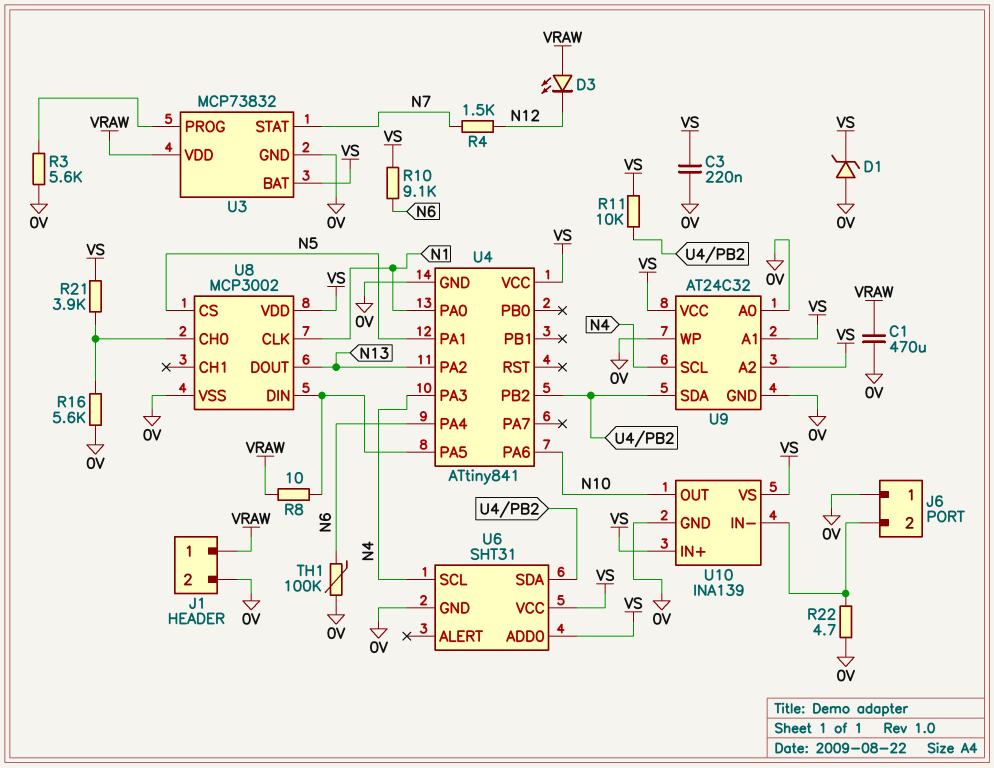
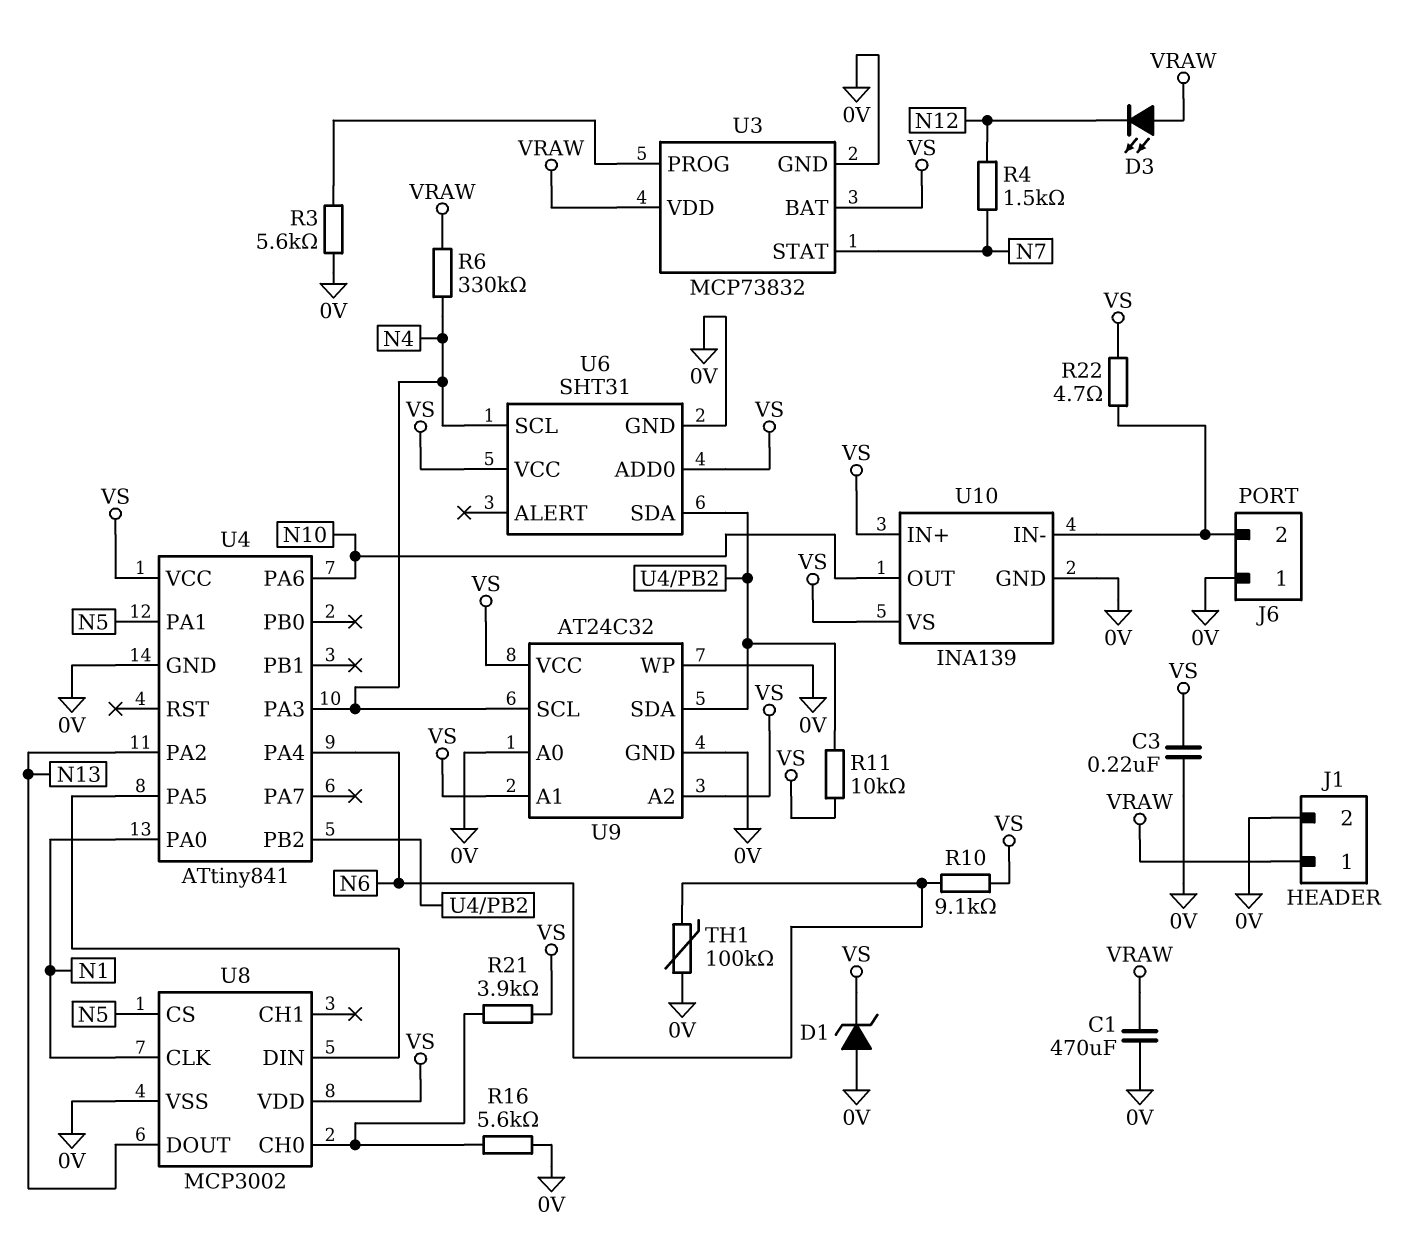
R6: none -> 330k (N4, VRAW)
R8: 10 (U4/PA5, VRAW) -> none
R22: 4.7 (0V, J6/2) -> 4.7 (J6/2, VS)

